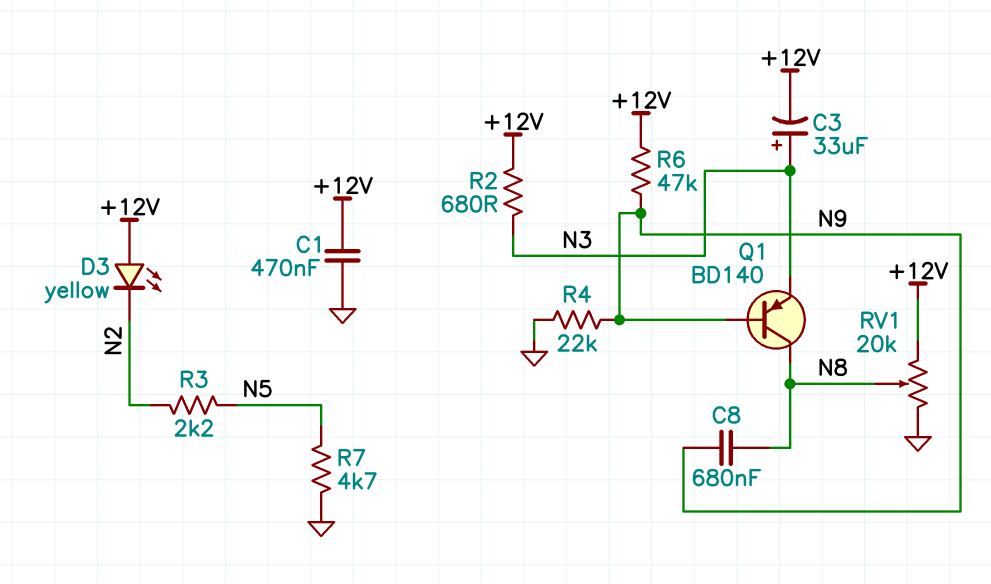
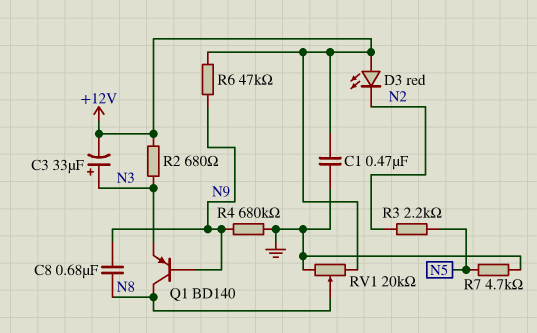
D3: LED yellow (A +12V, K N2) -> LED red (A +12V, K N2)
R4: 22k (GND, N9) -> 680k (GND, N9)

